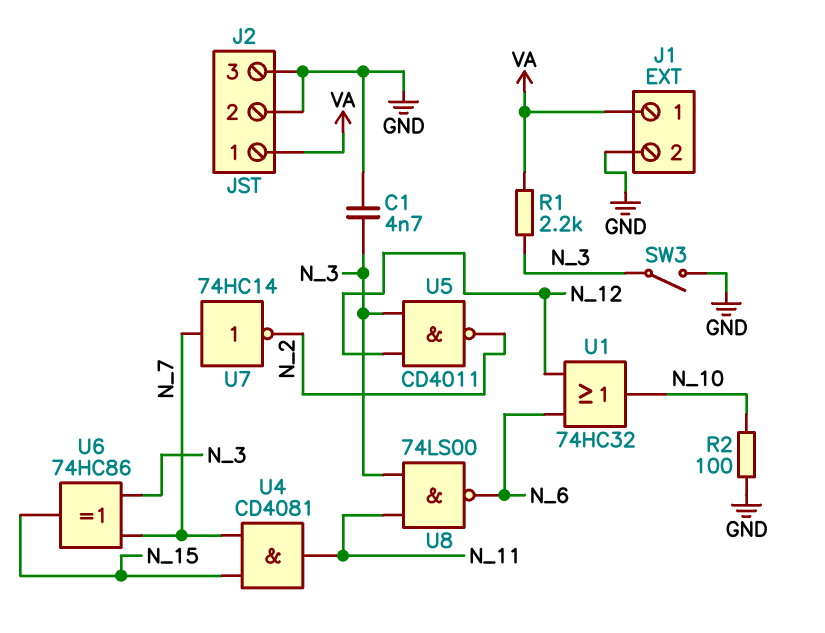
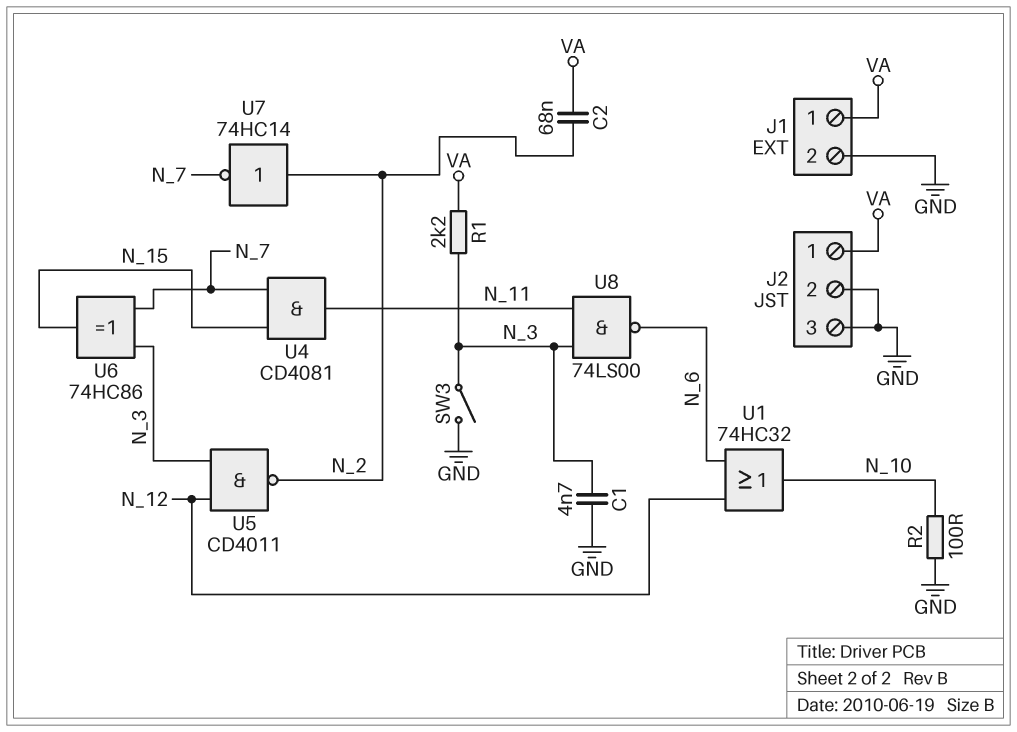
C2: none -> 68nF (N_2, VA)
U7: NOT 74HC14 (in N_7, out N_2) -> NOT 74HC14 (in N_2, out N_7)

